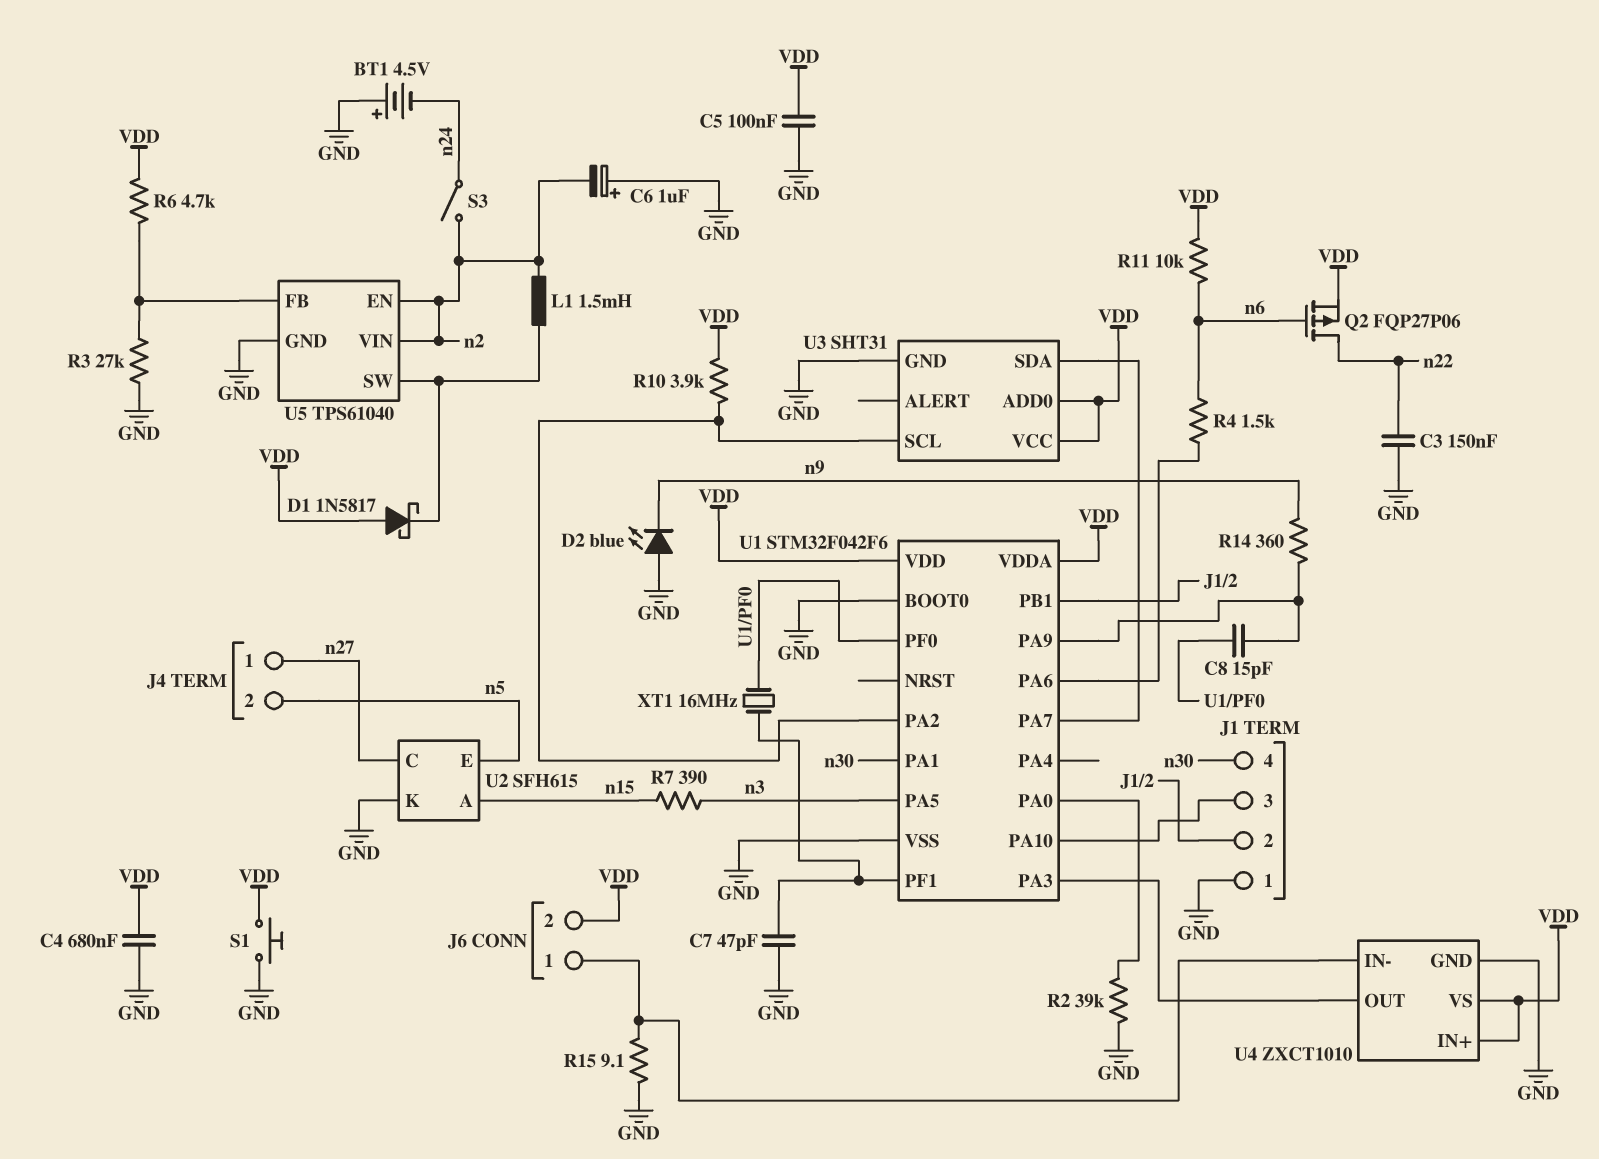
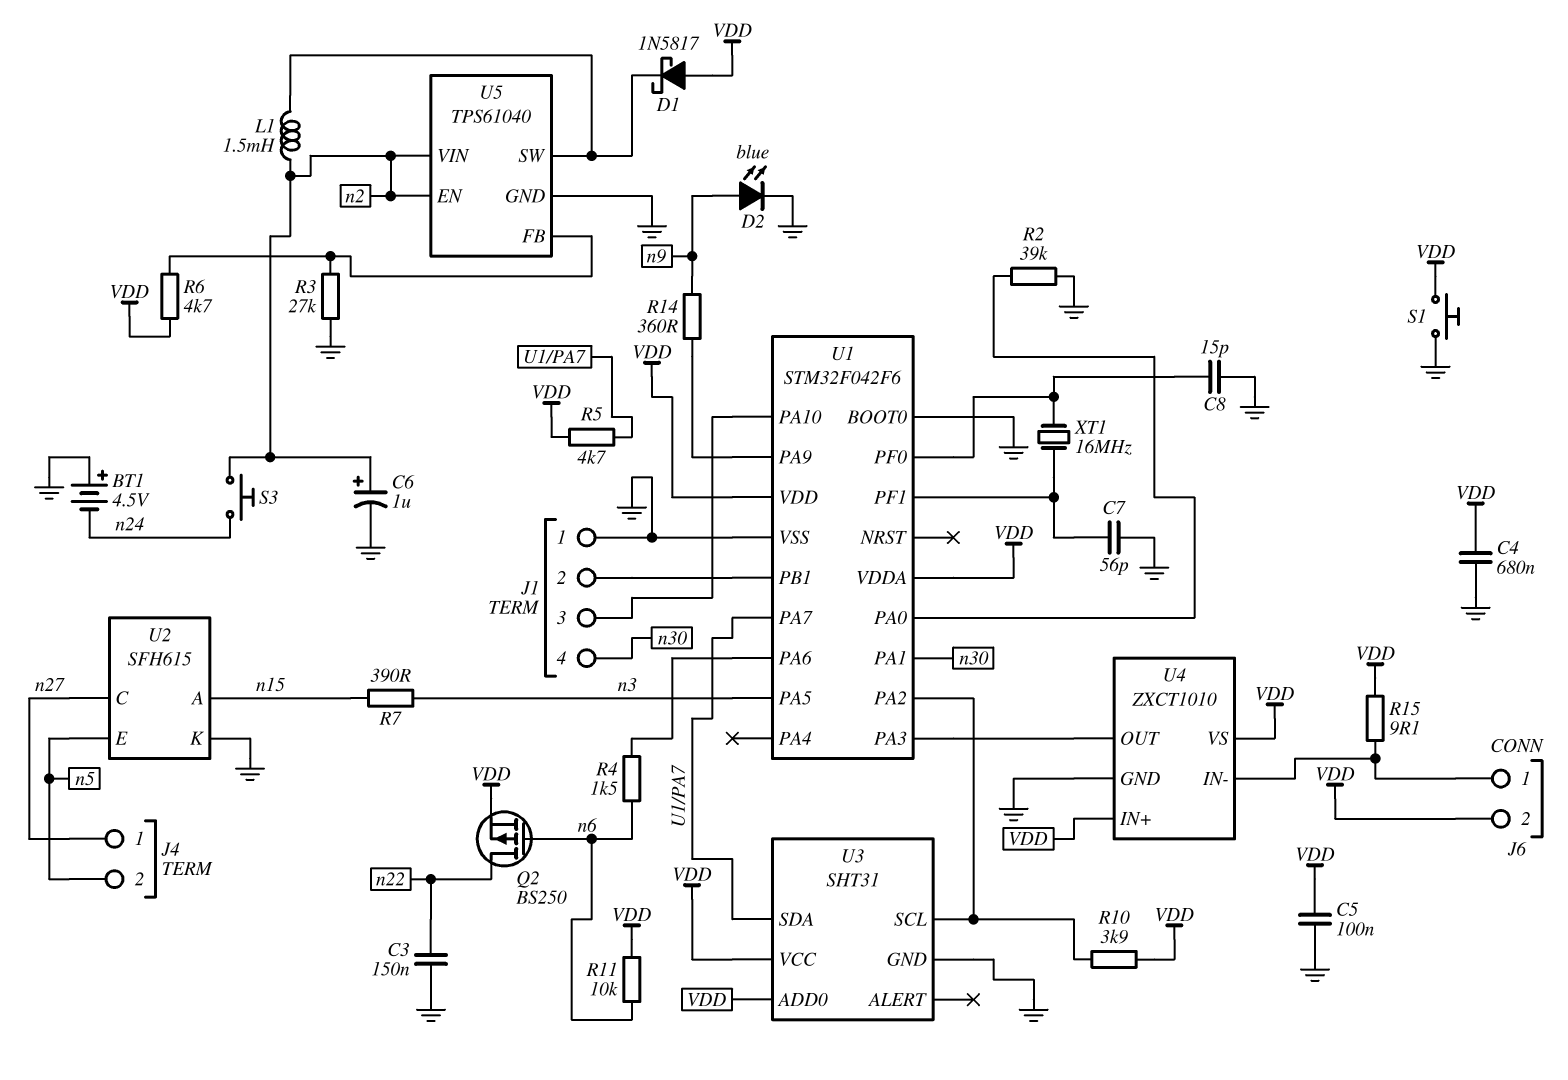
C6: 1uF (plus GND, minus n2) -> 1uF (plus n2, minus GND)
C7: 47pF (GND, U1/PF1) -> 56pF (GND, U1/PF1)
C8: 15pF (U1/PA9, U1/PF0) -> 15pF (GND, U1/PF0)
D2: LED blue (A GND, K n9) -> LED blue (A n9, K GND)
Q2: PMOS FQP27P06 (G n6, D n22, S VDD) -> PMOS BS250 (G n6, D n22, S VDD)
R5: none -> 4.7k (U1/PA7, VDD)
R15: 9.1 (GND, J6/1) -> 9.1 (J6/1, VDD)
S3: switch (n2, n24) -> button (n2, n24)

